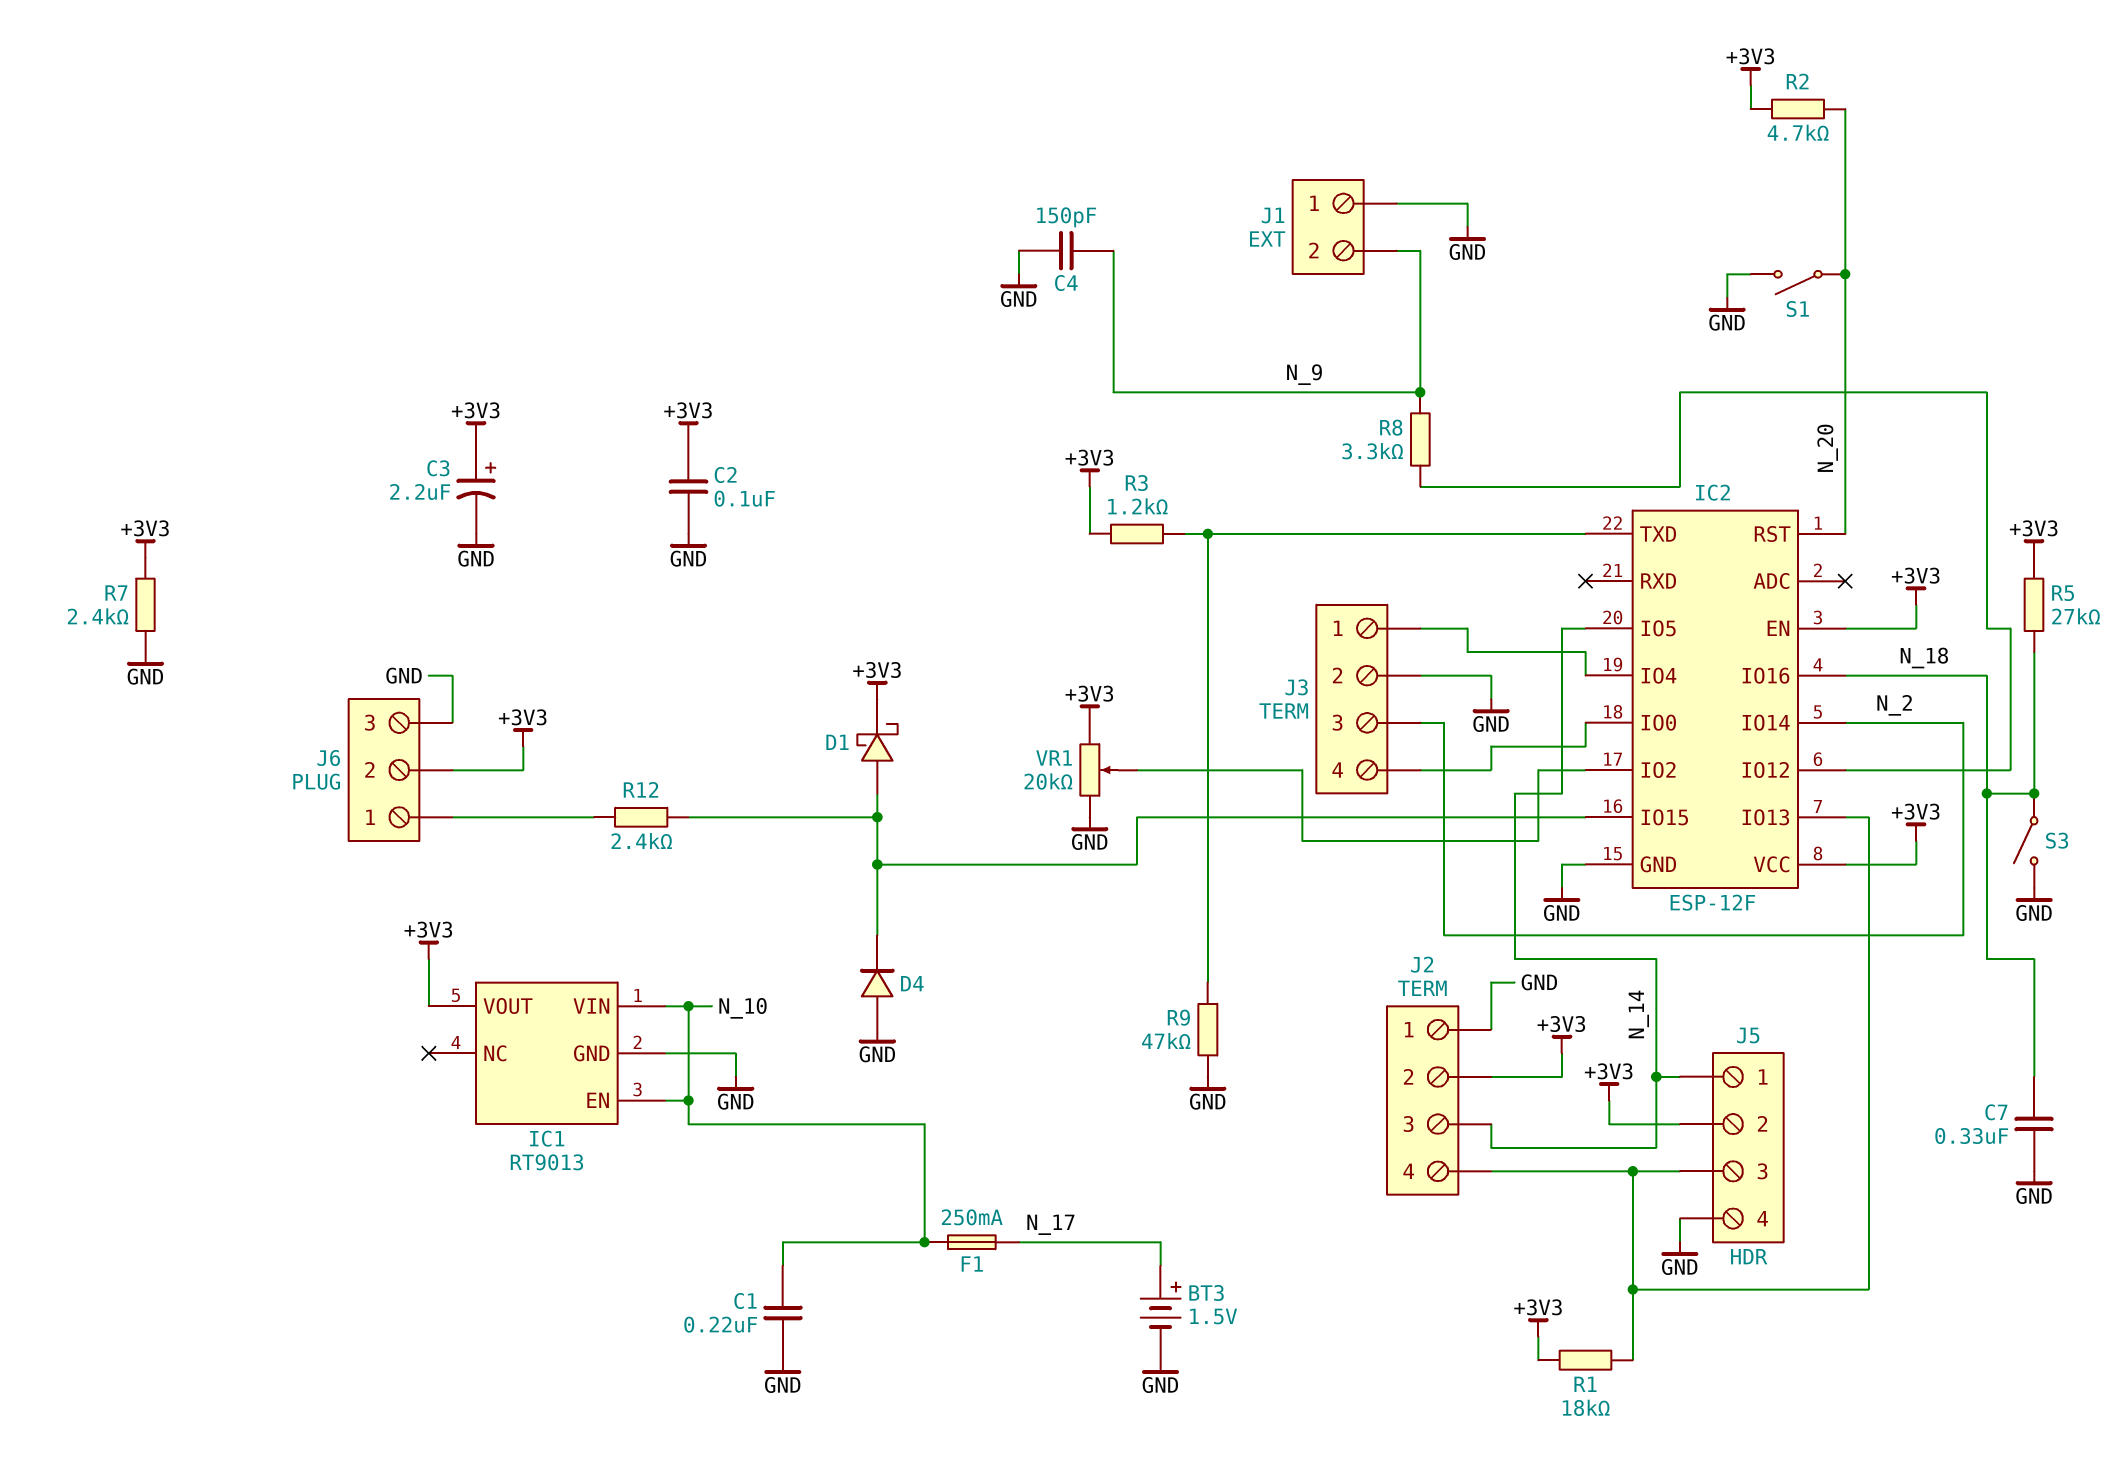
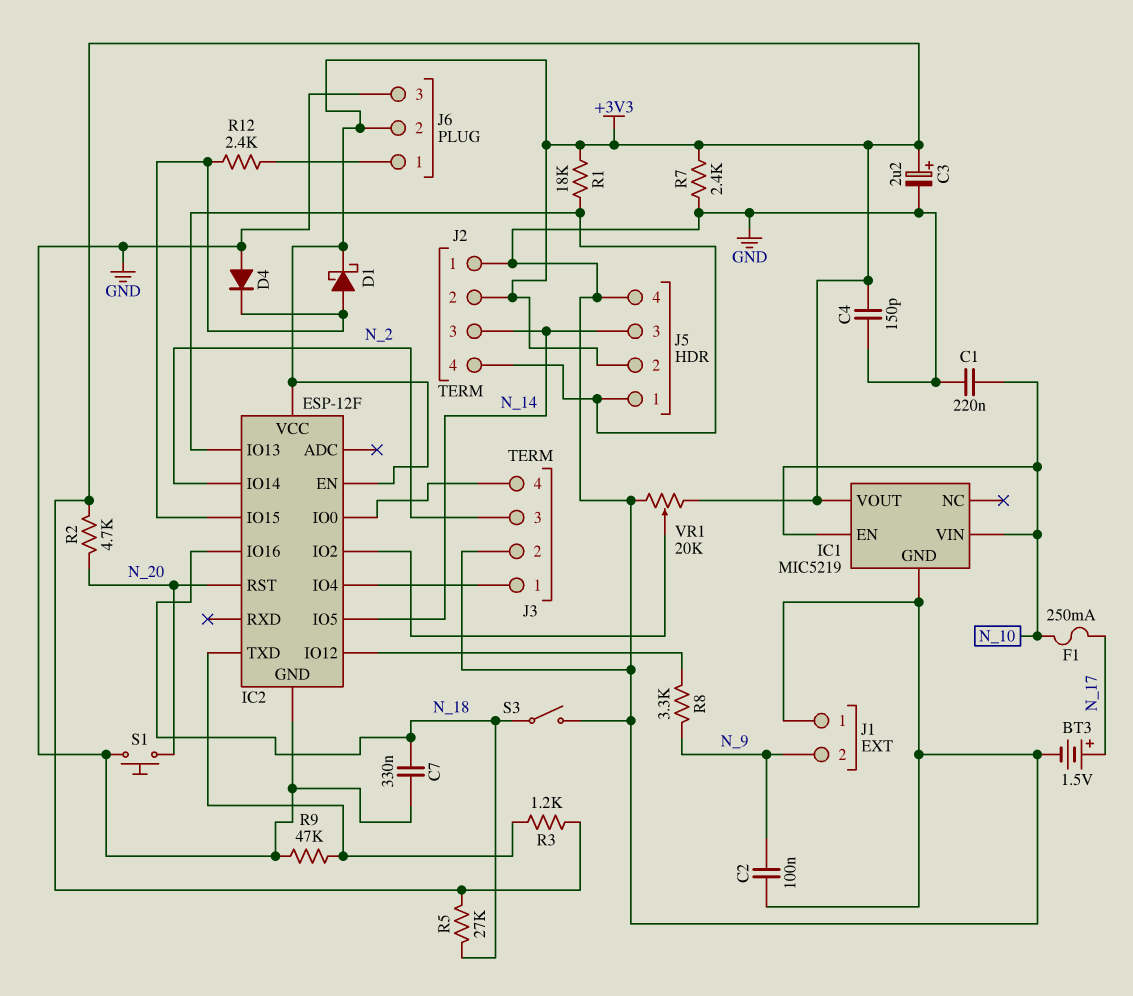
C2: 100nF (+3V3, GND) -> 100nF (GND, N_9)
C4: 150pF (GND, N_9) -> 150pF (+3V3, GND)
IC1: RT9013 -> MIC5219
J5 pin 1: N_14 -> IC2/IO13
J5 pin 3: IC2/IO13 -> N_14
S1: switch (GND, N_20) -> button (GND, N_20)

